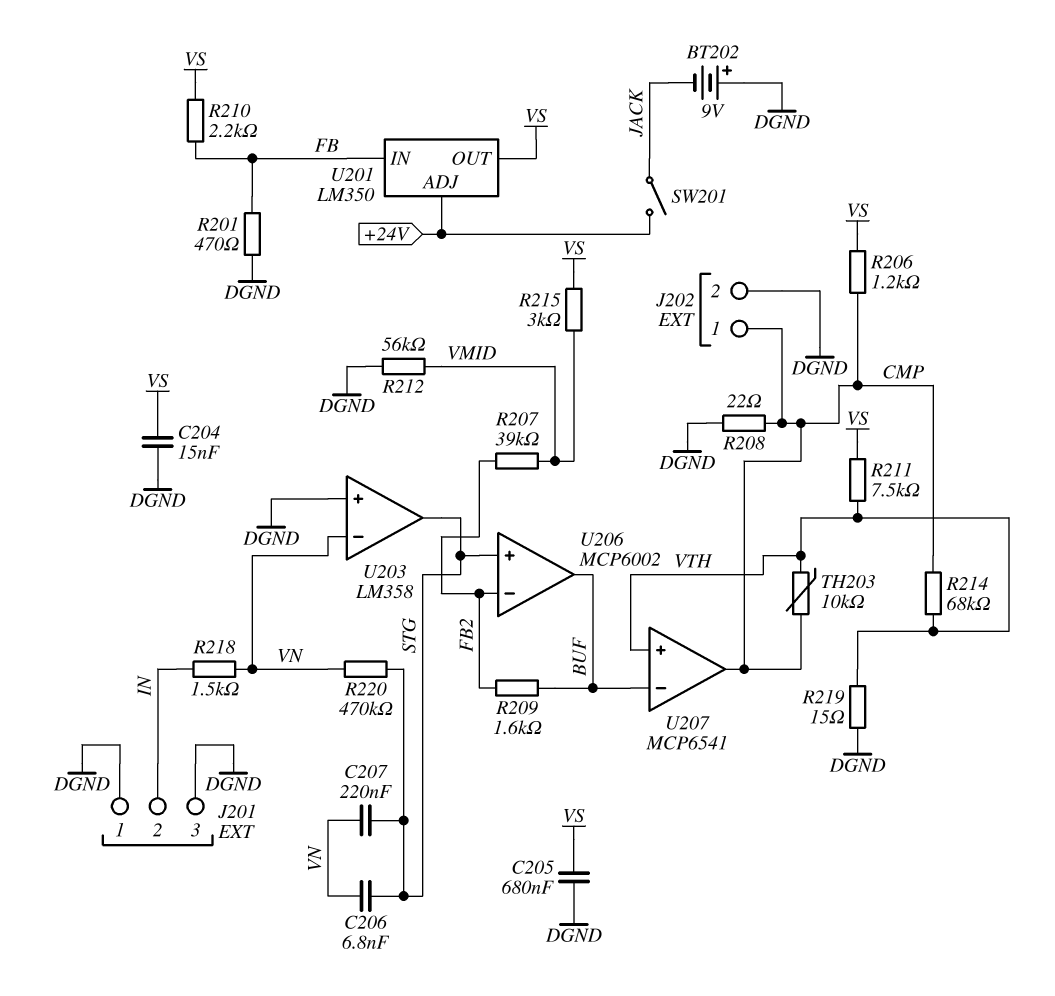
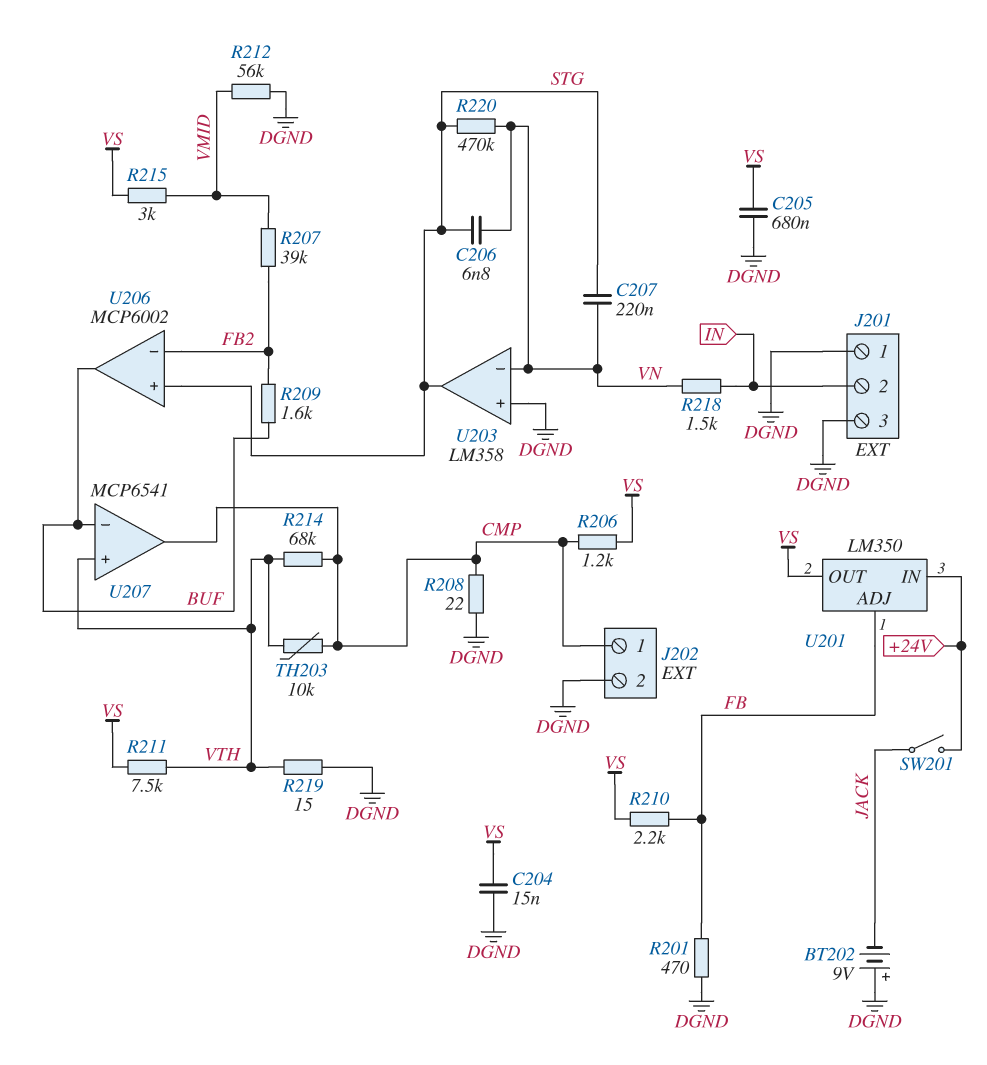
U201 pin ADJ: +24V -> FB
U201 pin IN: FB -> +24V

